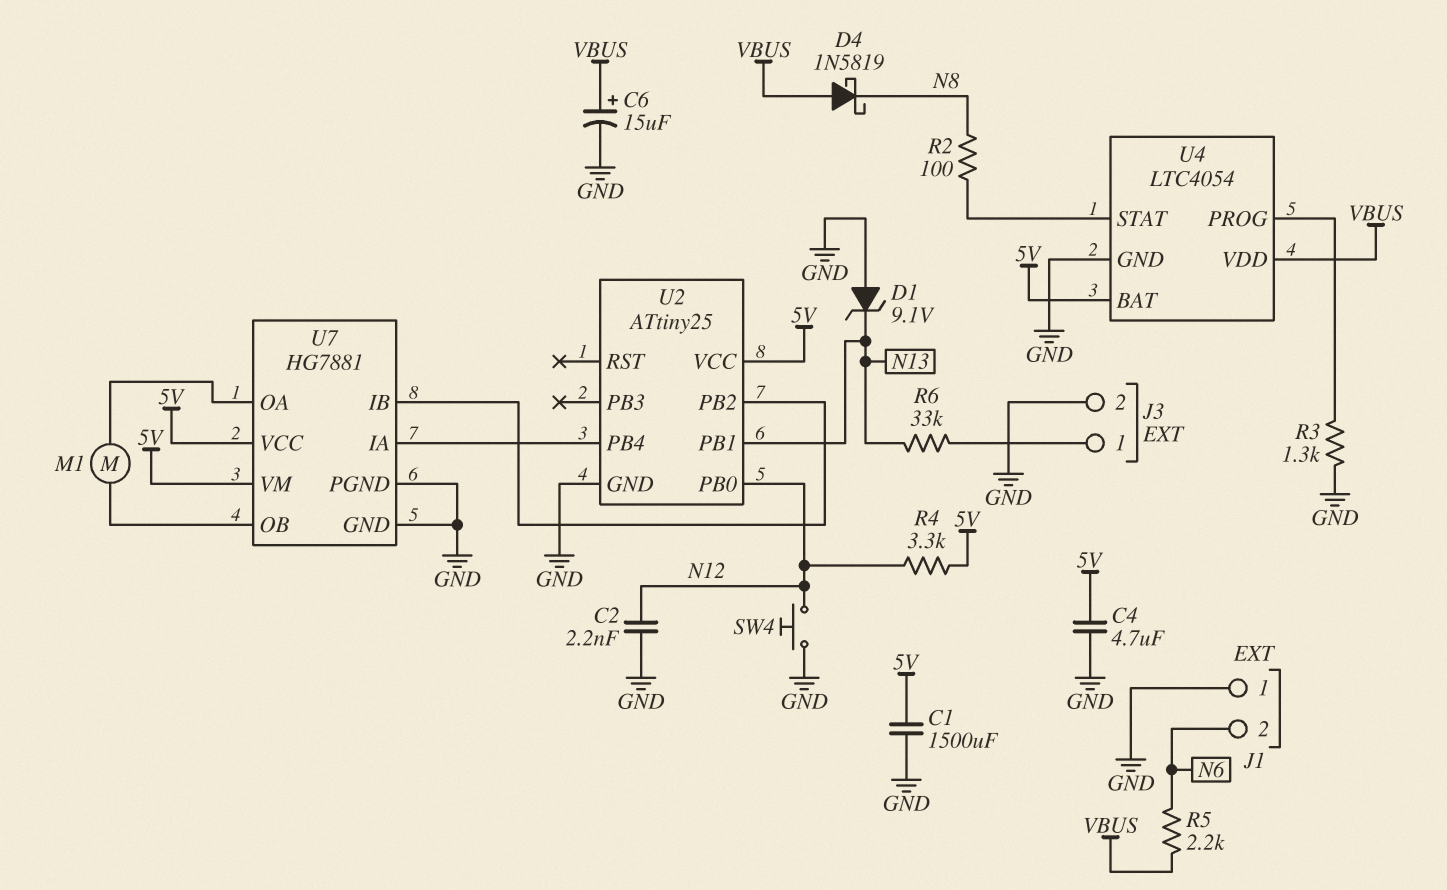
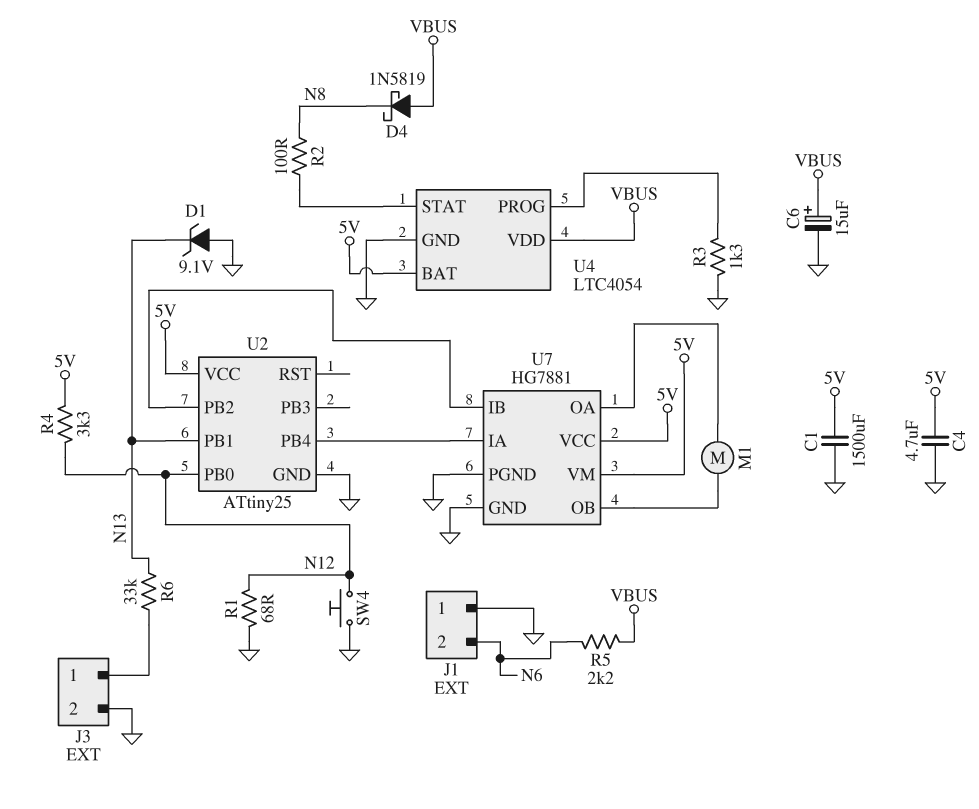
C2: 2.2nF (GND, N12) -> none
R1: none -> 68 (GND, N12)

